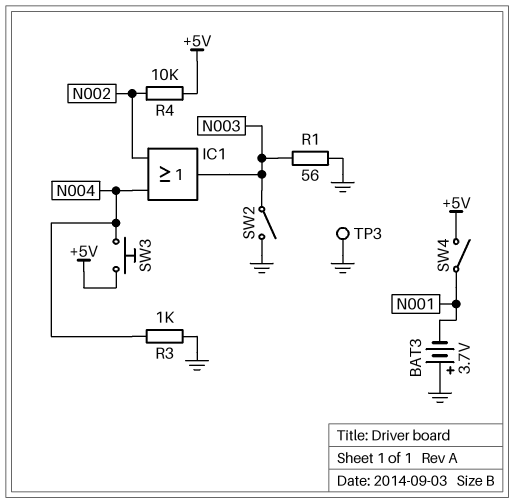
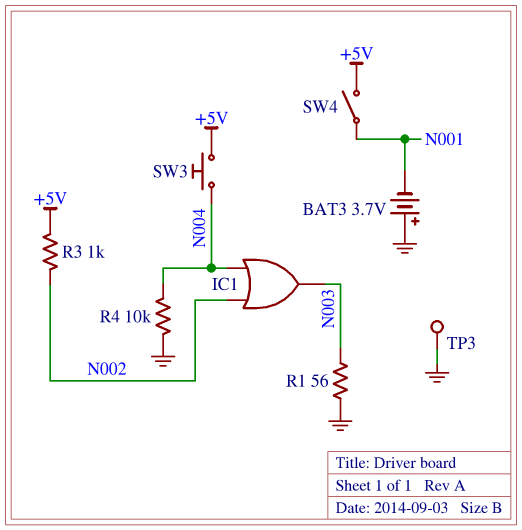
R3: 1k (GND, N004) -> 1k (+5V, N002)
R4: 10k (+5V, N002) -> 10k (GND, N004)
SW2: switch (GND, N003) -> none

